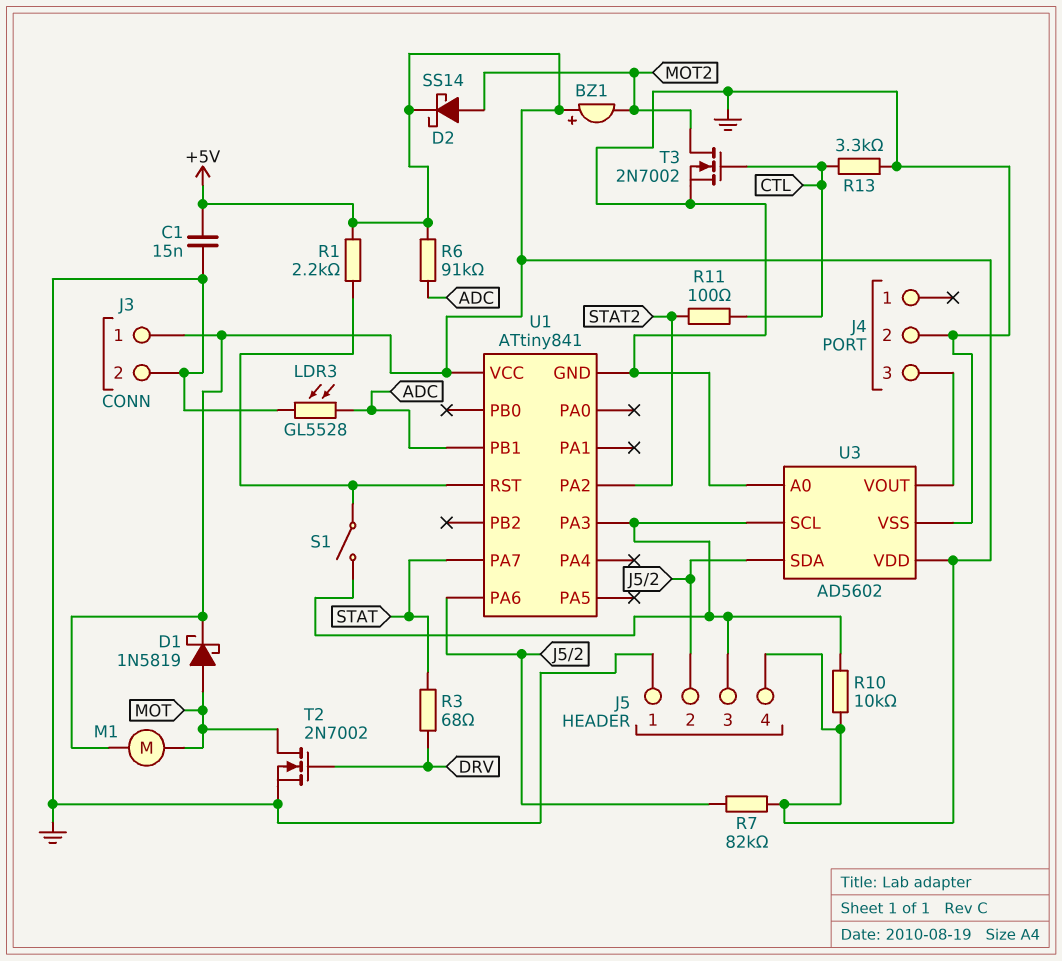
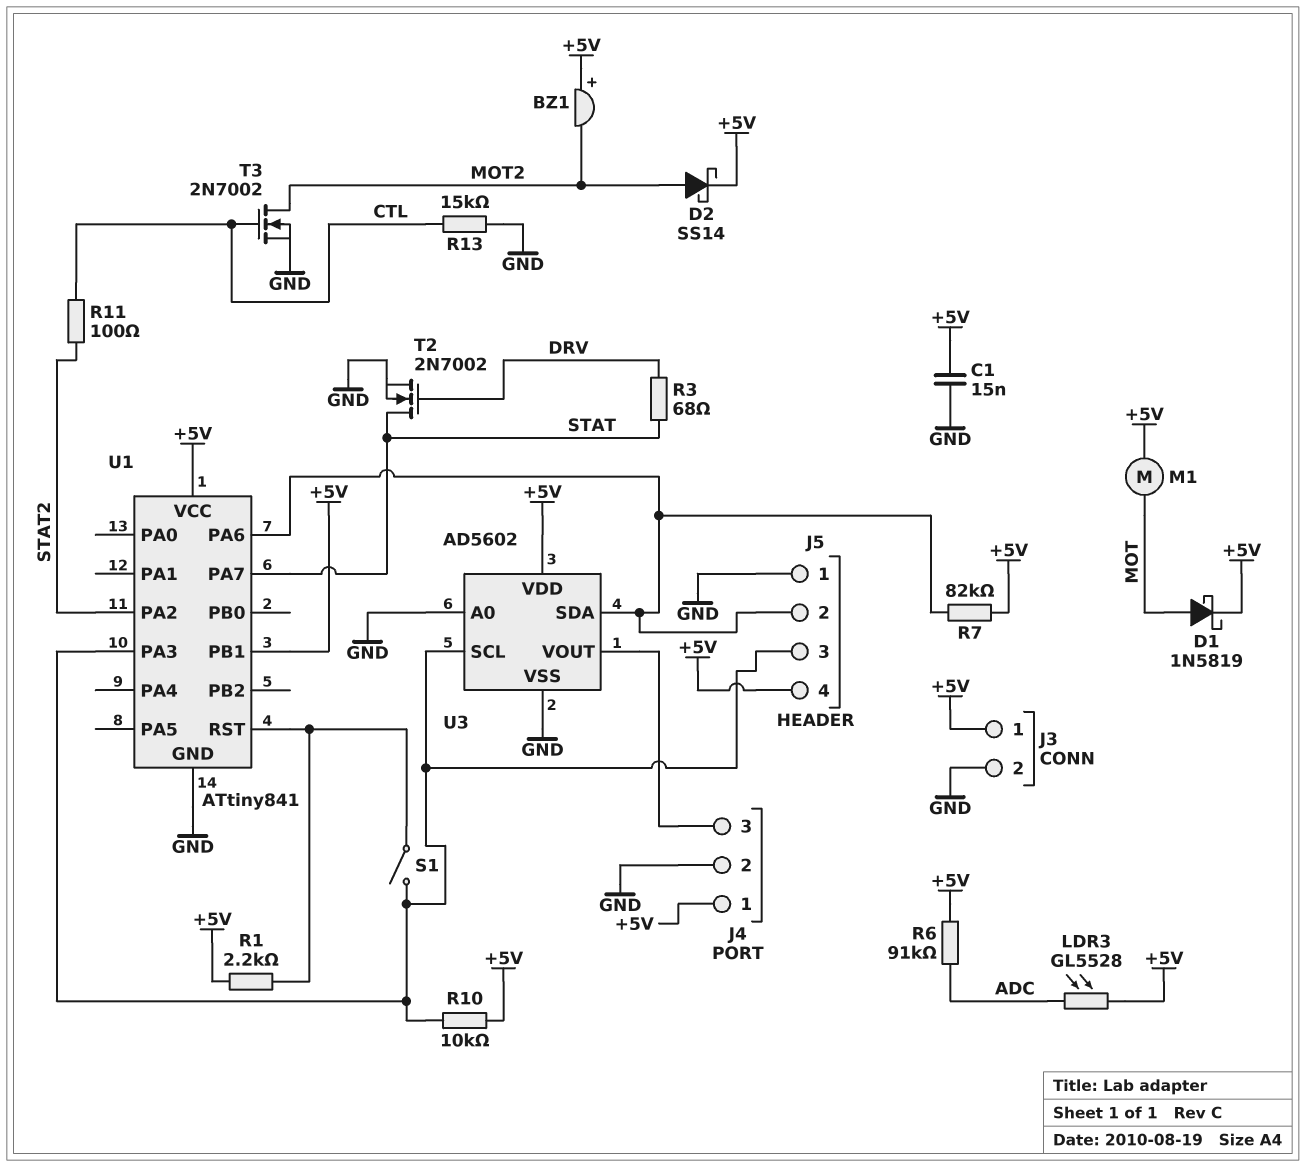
J4 pin 1: none -> +5V
LDR3: GL5528 (ADC, GND) -> GL5528 (+5V, ADC)
R13: 3.3k (CTL, GND) -> 15k (CTL, GND)
T2: NMOS 2N7002 (G DRV, D MOT, S GND) -> NMOS 2N7002 (G DRV, D STAT, S GND)
U1 pin PB1: ADC -> +5V

